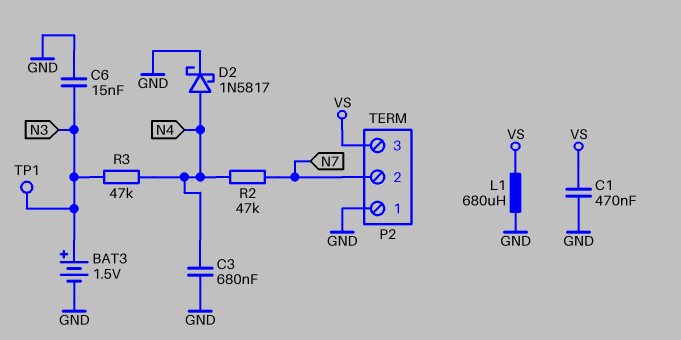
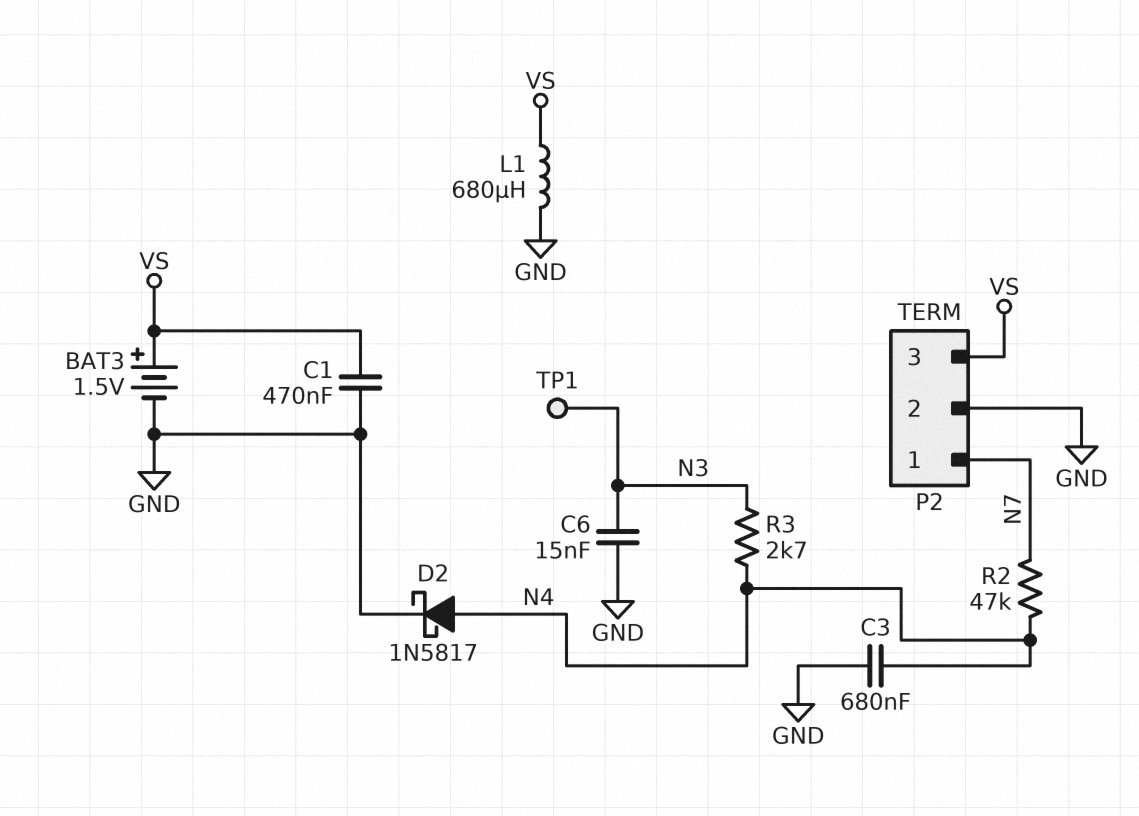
BAT3: 1.5V (plus N3, minus GND) -> 1.5V (plus VS, minus GND)
P2 pin 1: GND -> N7
P2 pin 2: N7 -> GND
R3: 47k (N3, N4) -> 2.7k (N3, N4)

